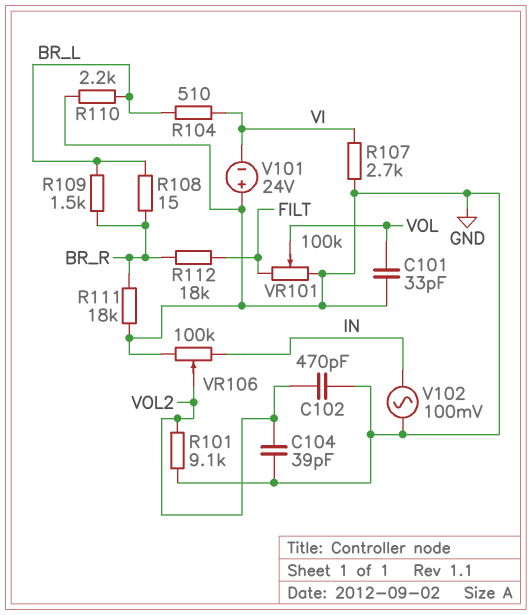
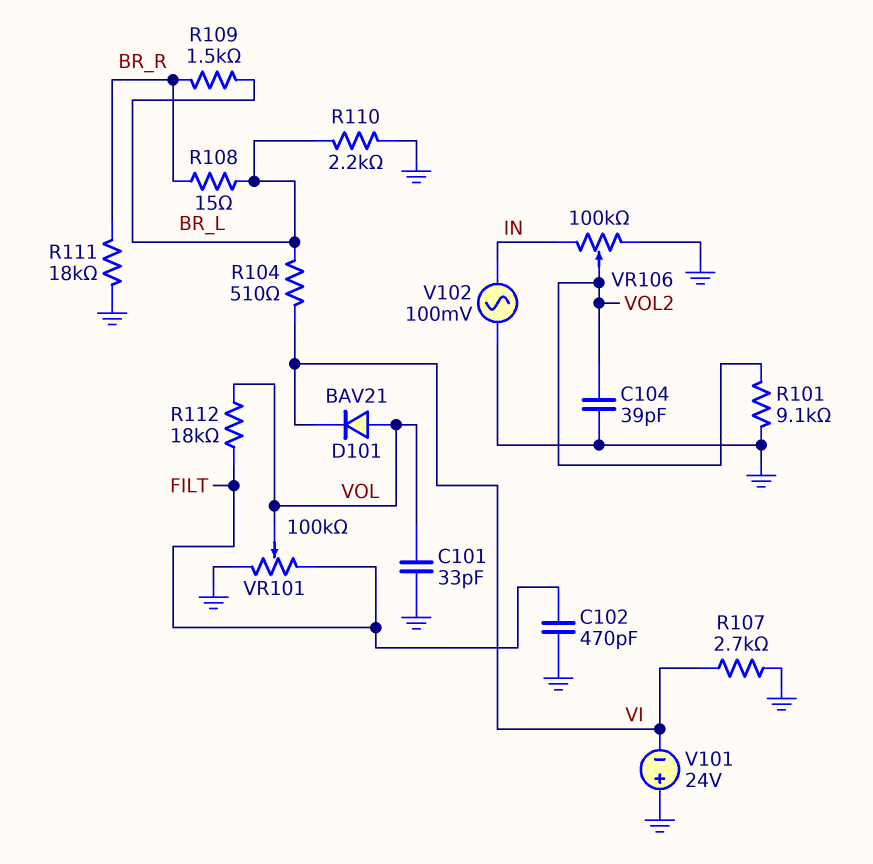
C102: 470pF (GND, VOL2) -> 470pF (FILT, GND)
D101: none -> diode BAV21 (A VOL, K VI)
R112: 18k (BR_R, FILT) -> 18k (FILT, VOL)

